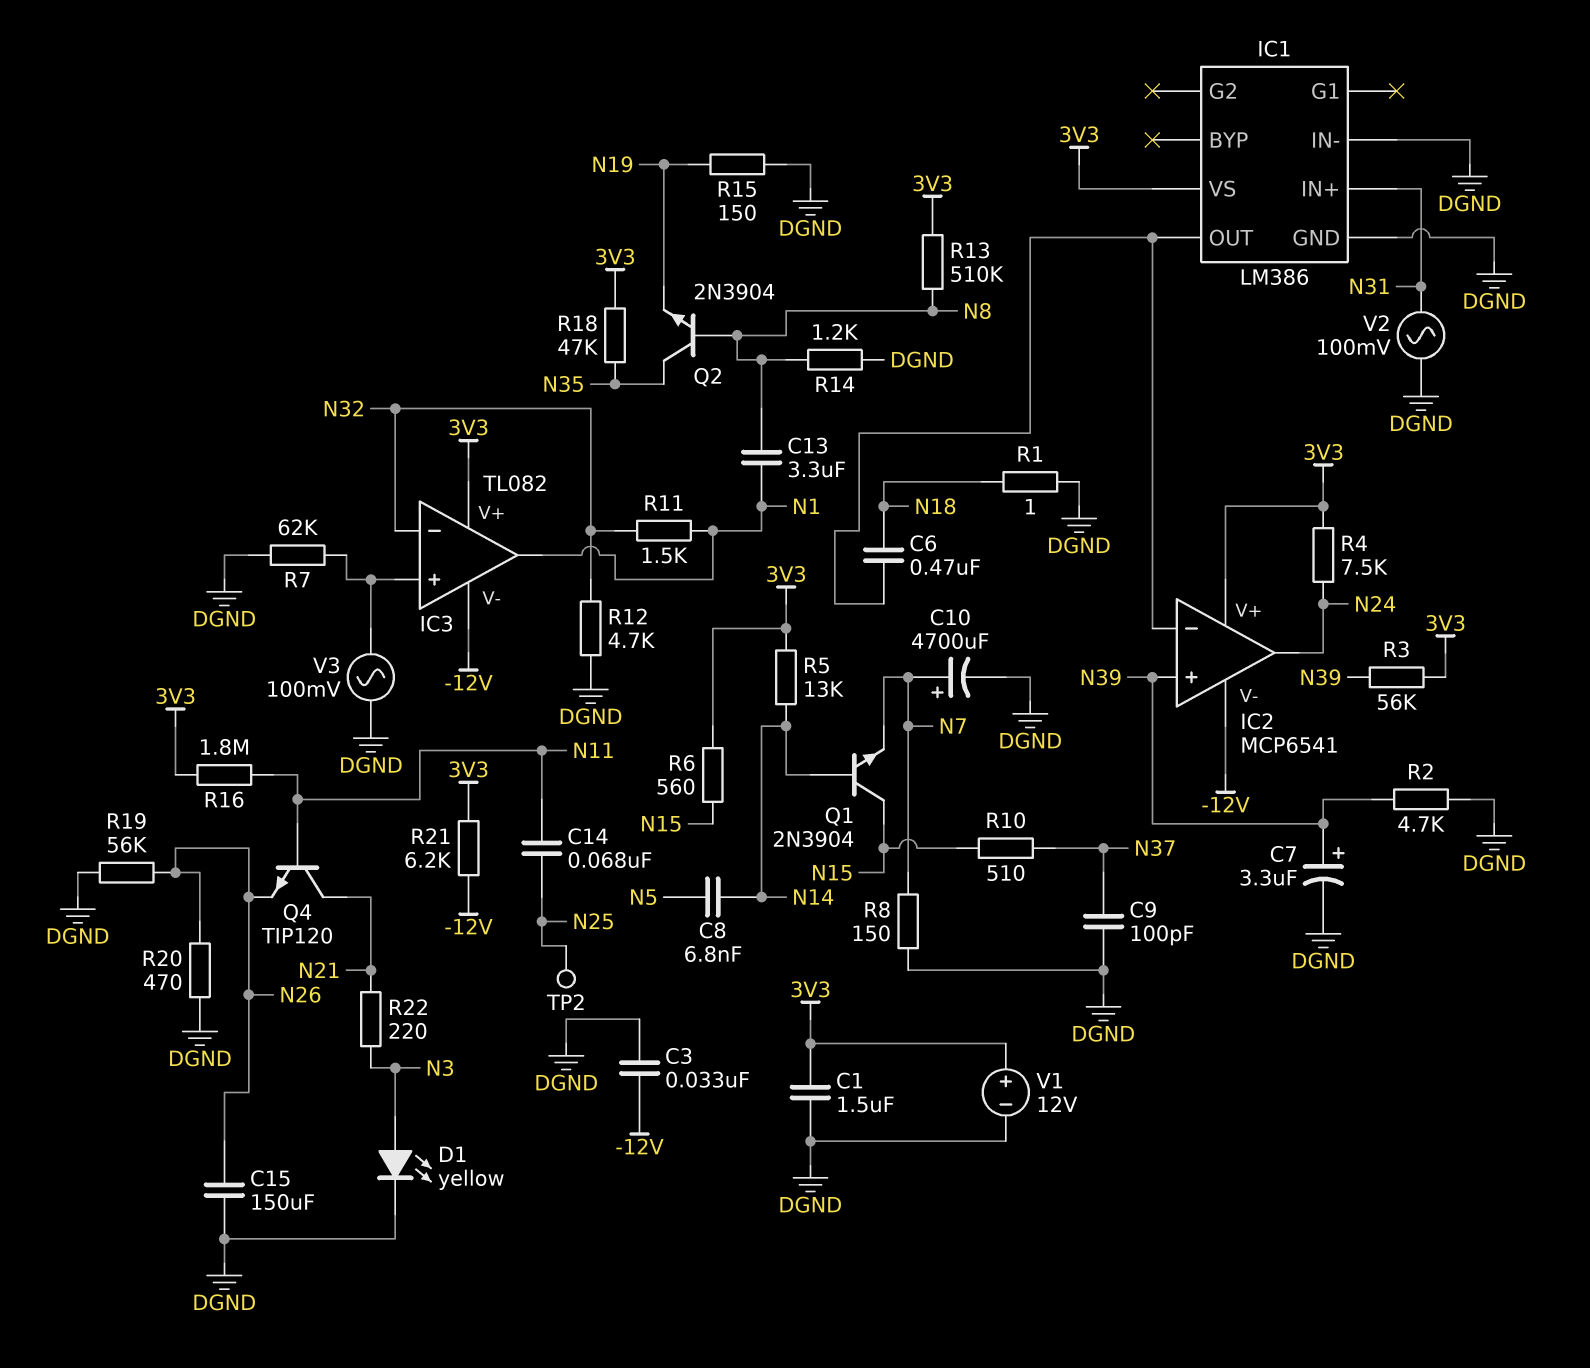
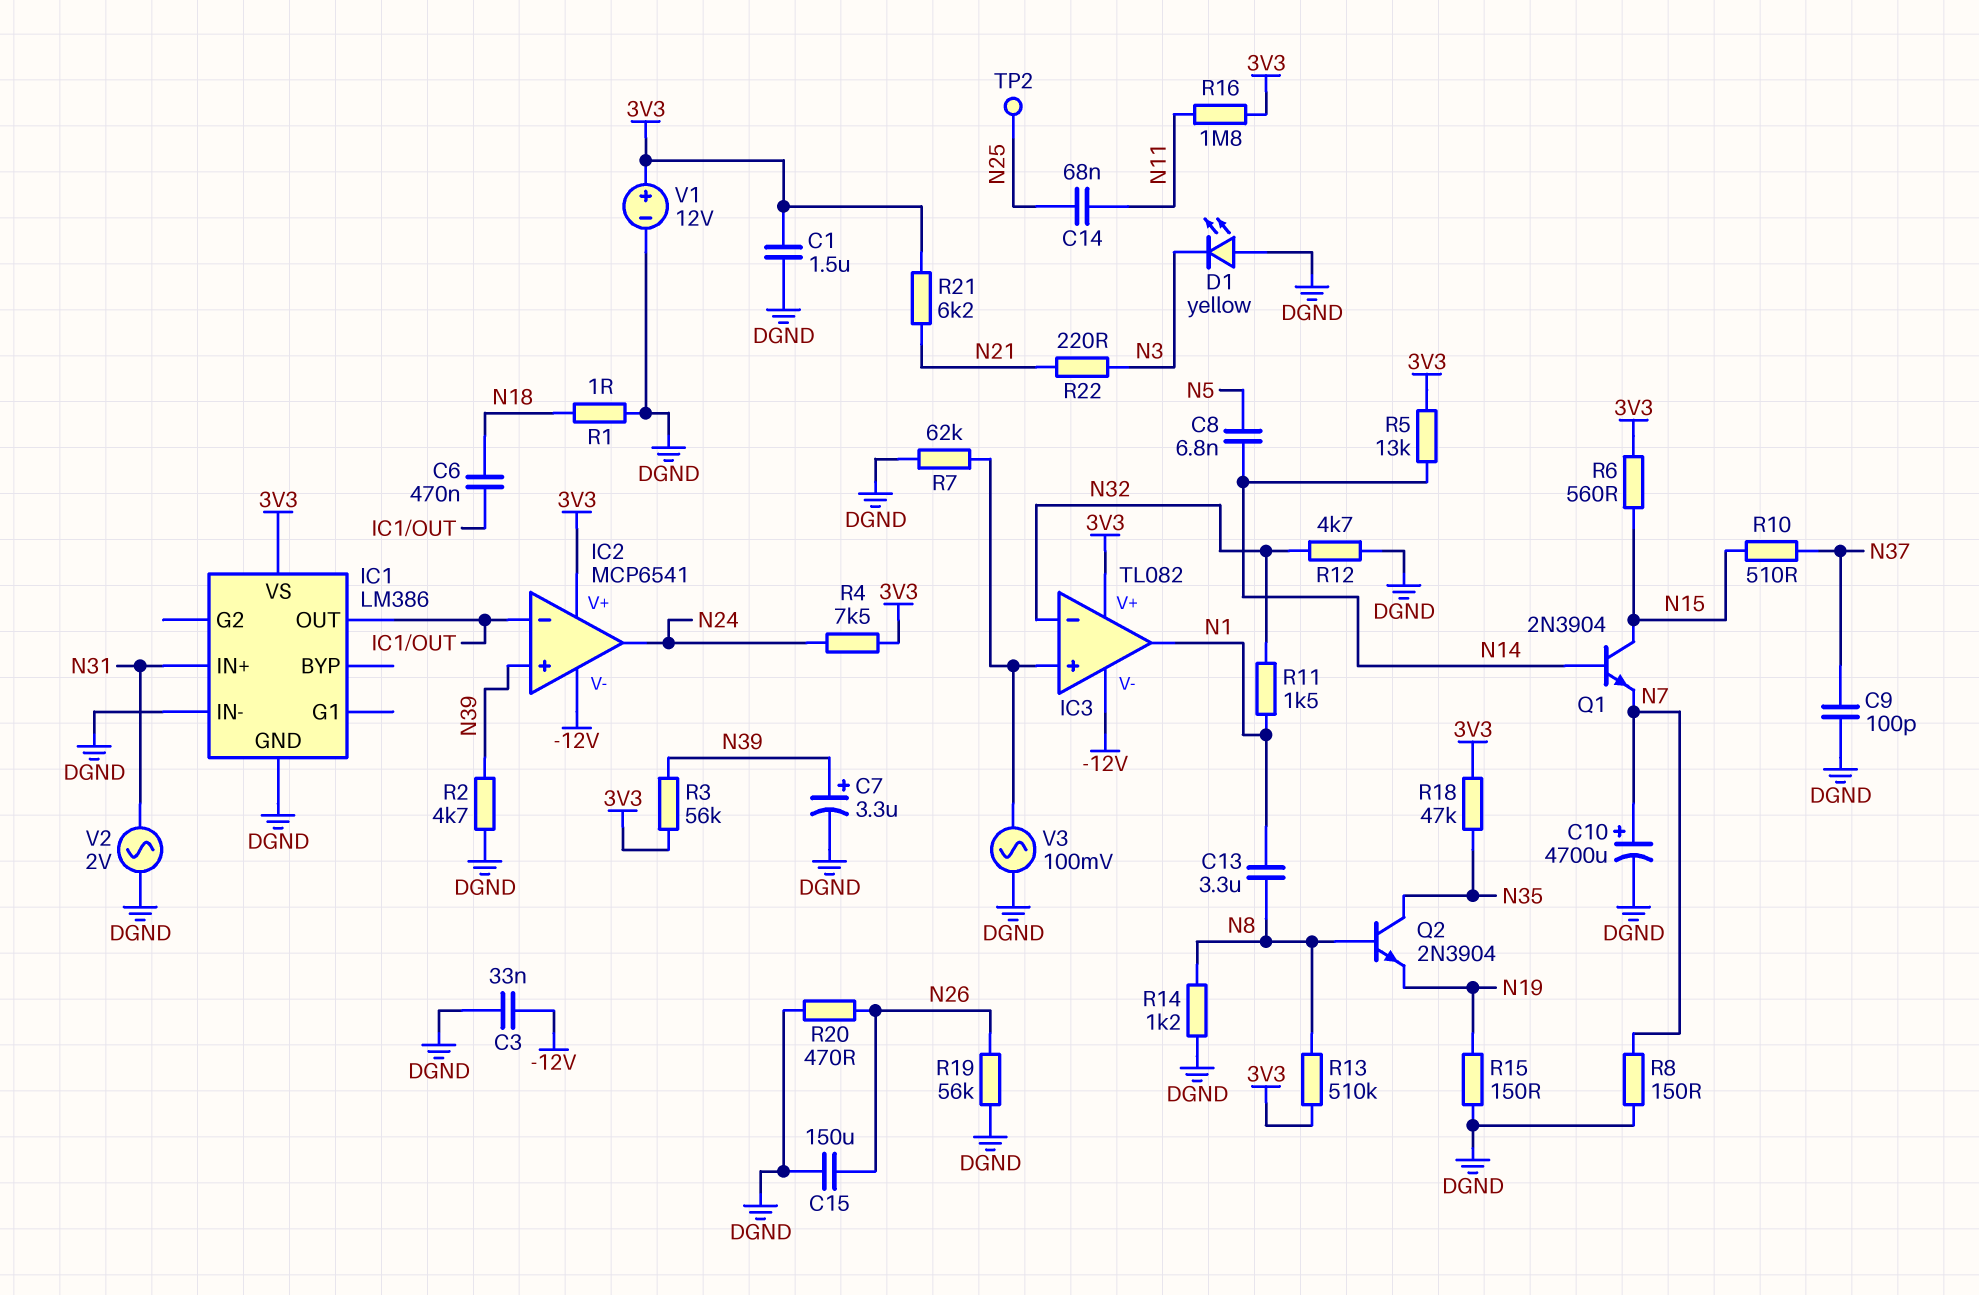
D1: LED yellow (A N3, K DGND) -> LED yellow (A DGND, K N3)
Q4: NPN TIP120 (B N11, C N21, E N26) -> none
R21: 6.2k (-12V, 3V3) -> 6.2k (3V3, N21)
V2: AC 100mV (DGND, N31) -> AC 2V (DGND, N31)

